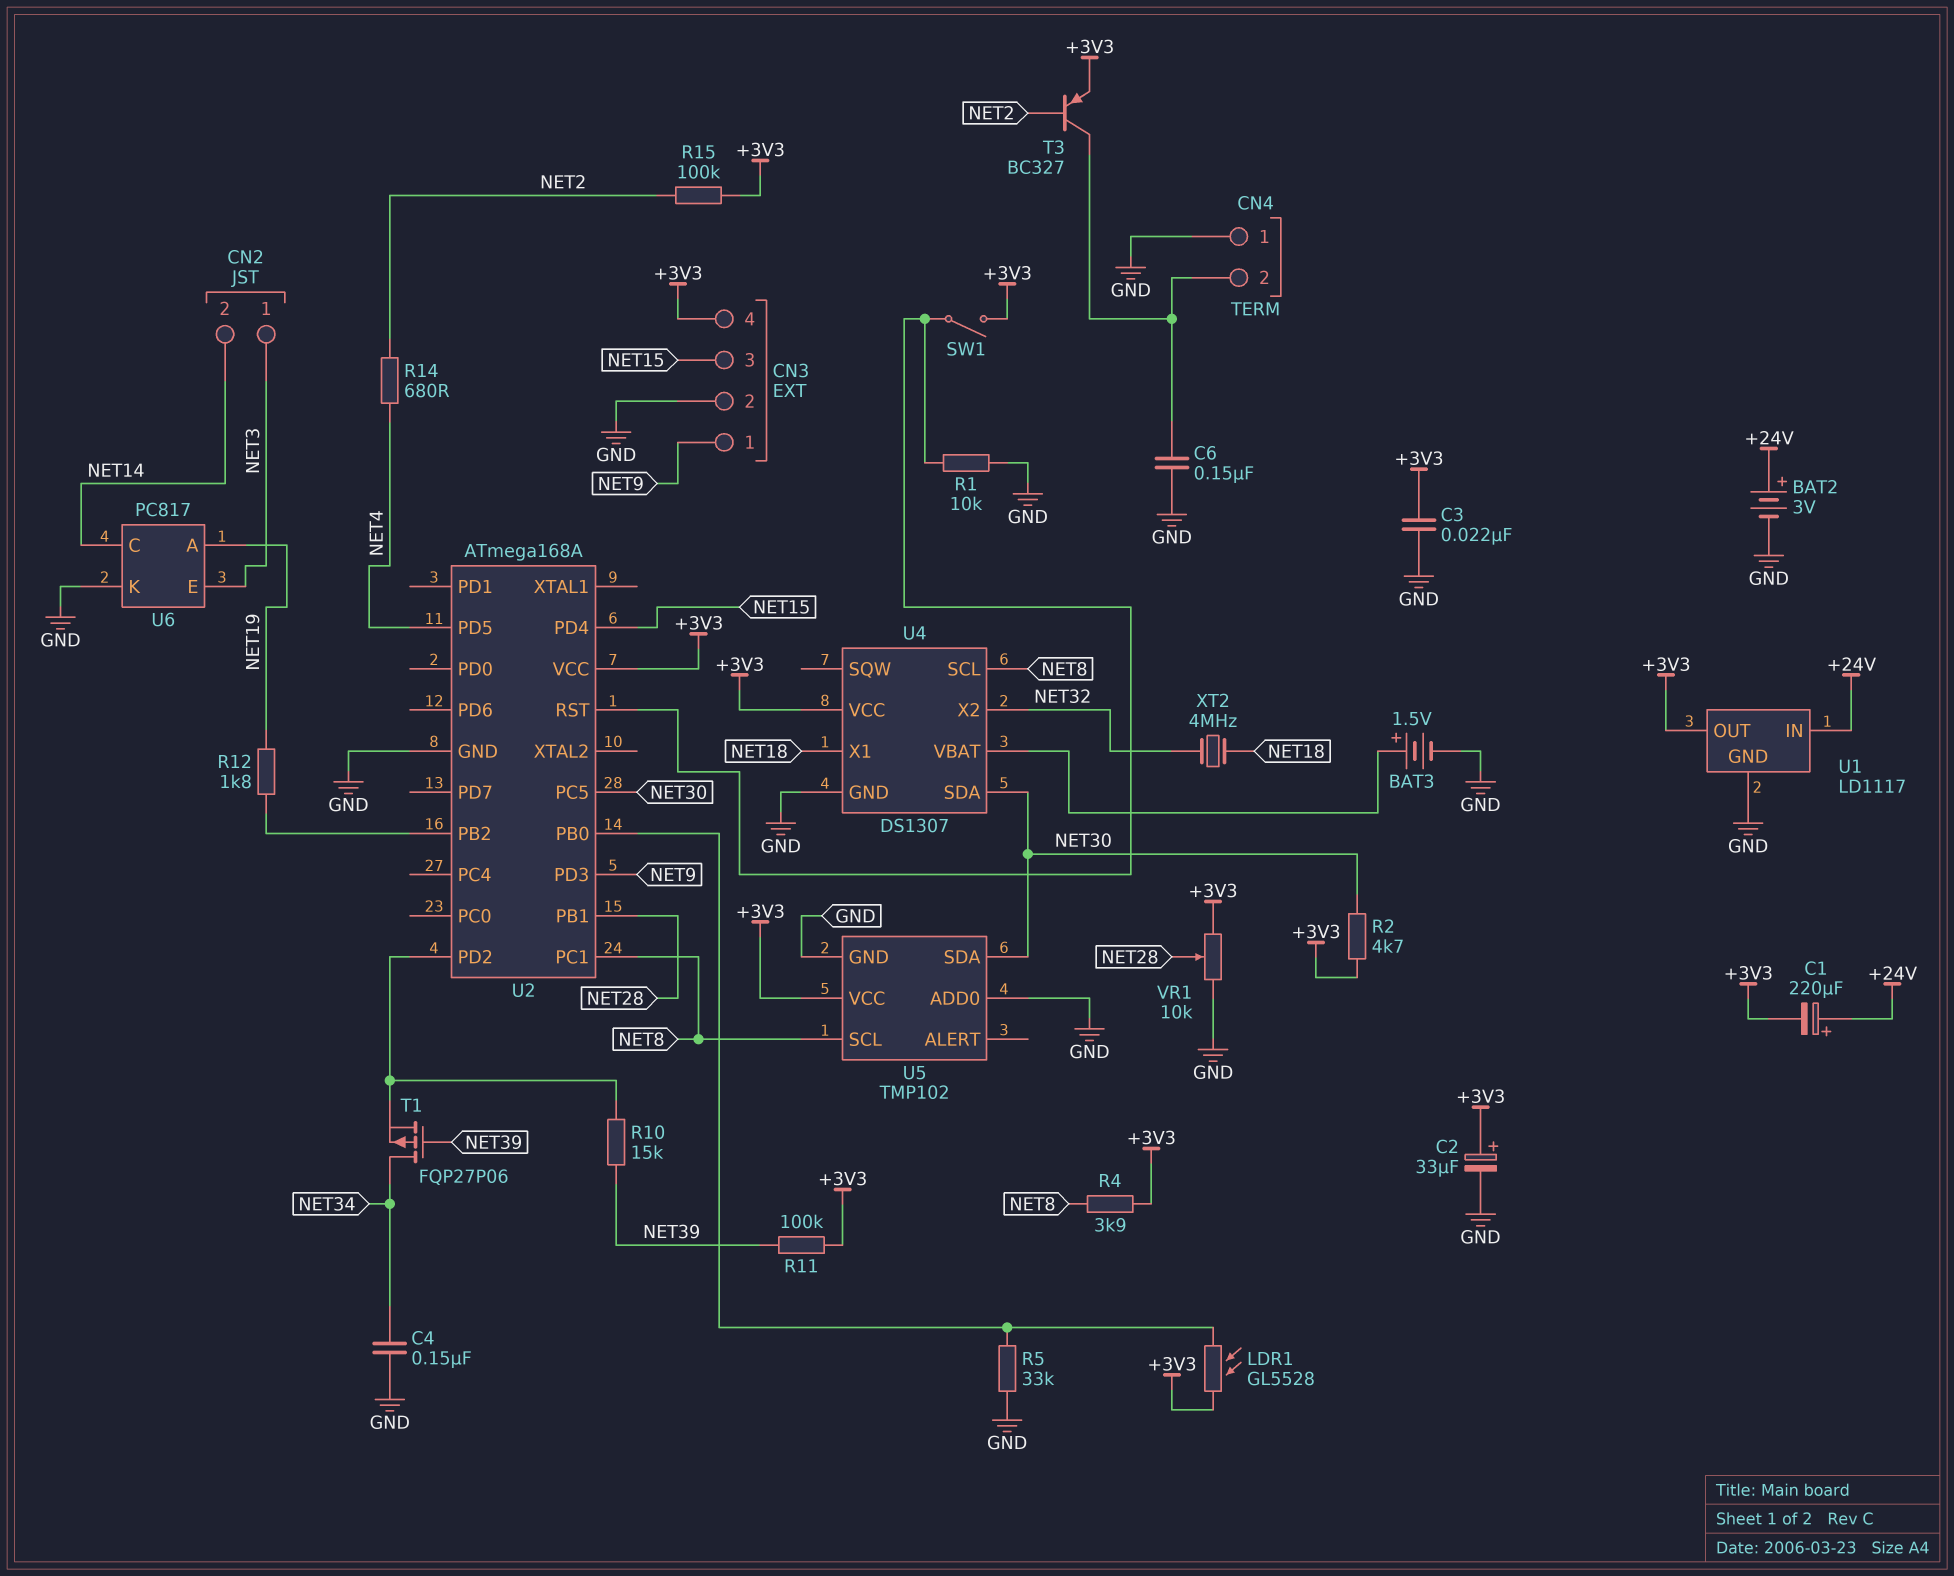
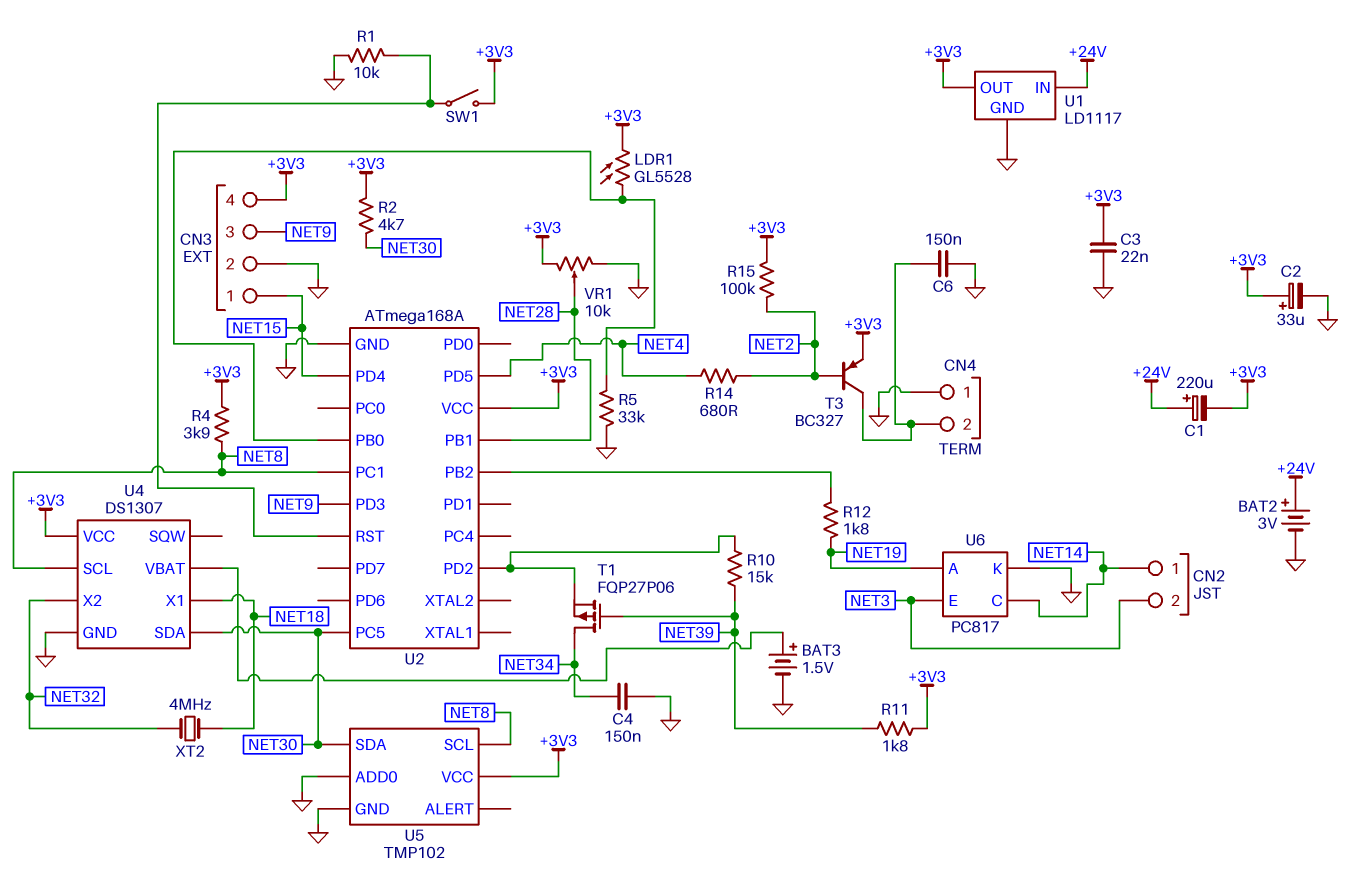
CN2 pin 1: NET3 -> NET14
CN2 pin 2: NET14 -> NET3
CN3 pin 1: NET9 -> NET15
CN3 pin 3: NET15 -> NET9
R11: 100k (+3V3, NET39) -> 1.8k (+3V3, NET39)

